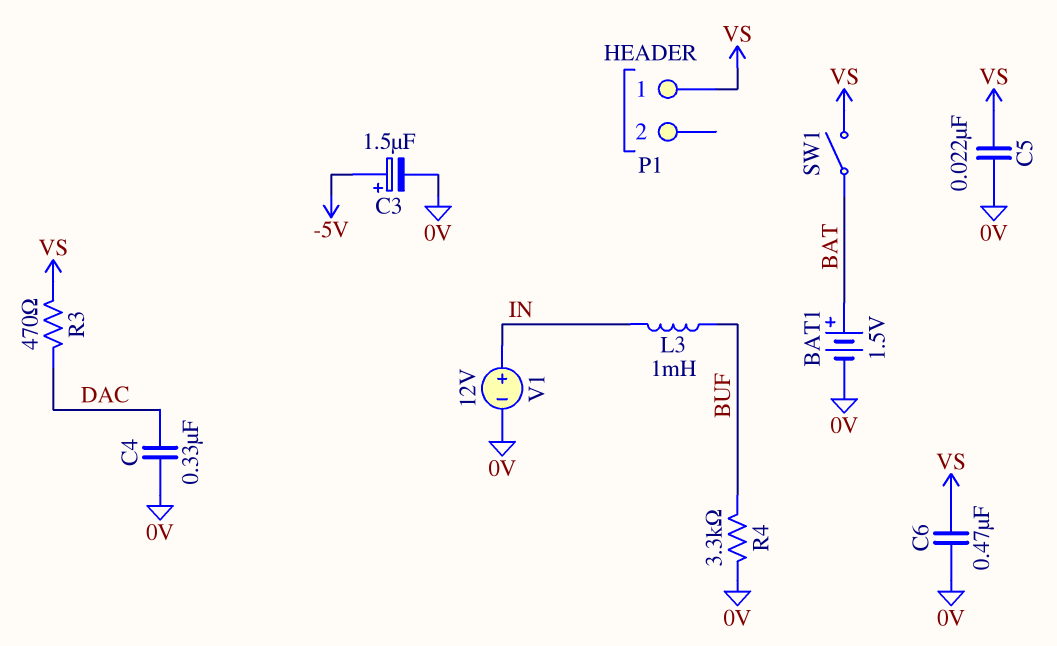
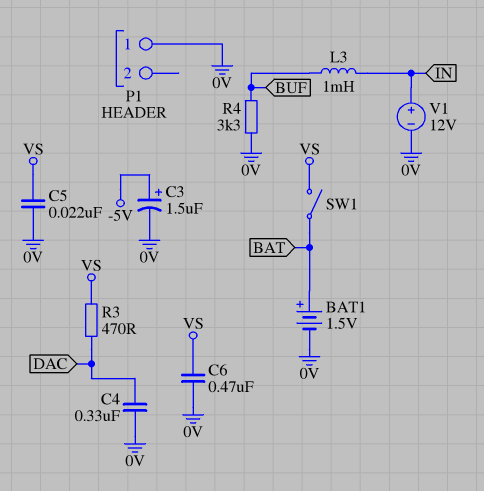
P1 pin 1: VS -> 0V

